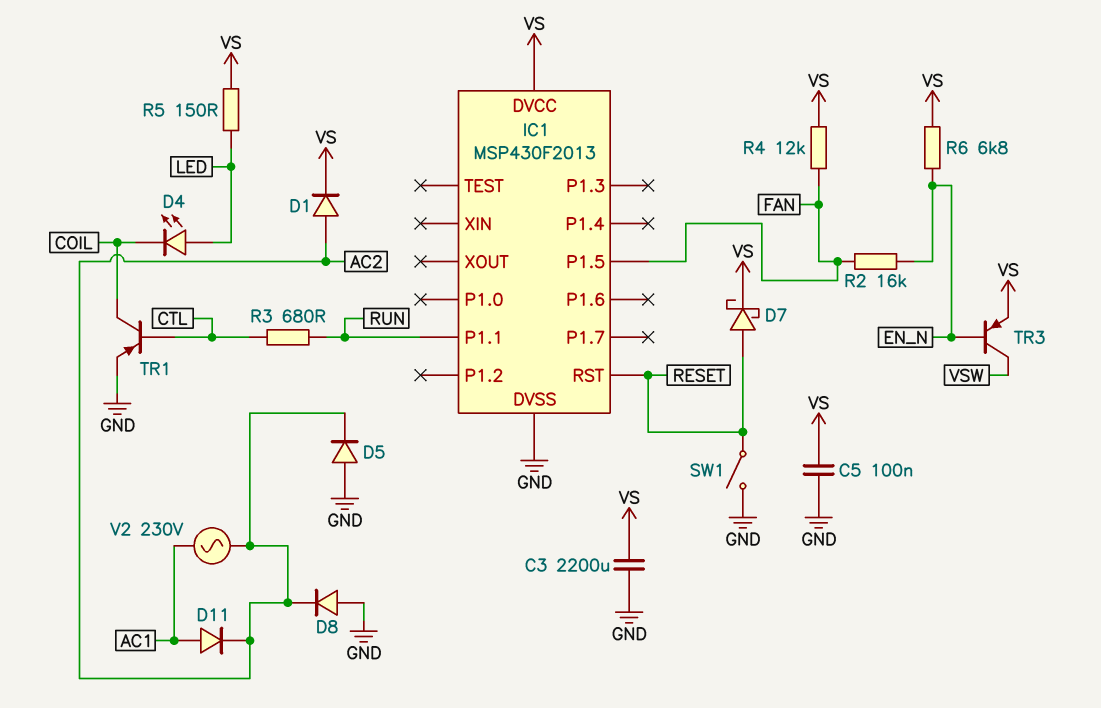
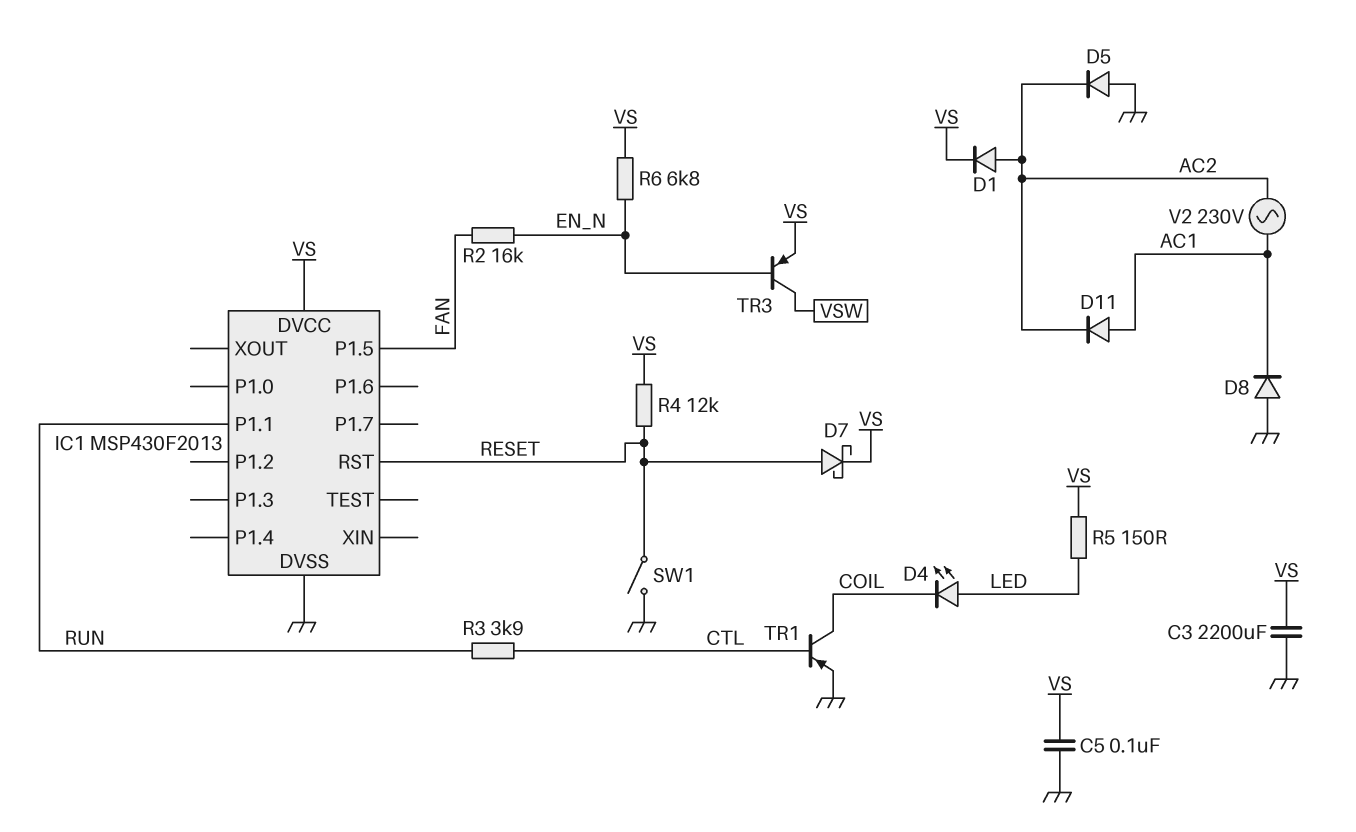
D8: diode (A GND, K AC2) -> diode (A GND, K AC1)
R3: 680 (CTL, RUN) -> 3.9k (CTL, RUN)
R4: 12k (FAN, VS) -> 12k (RESET, VS)

